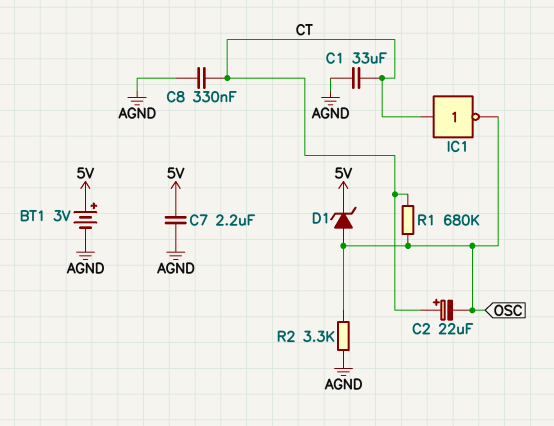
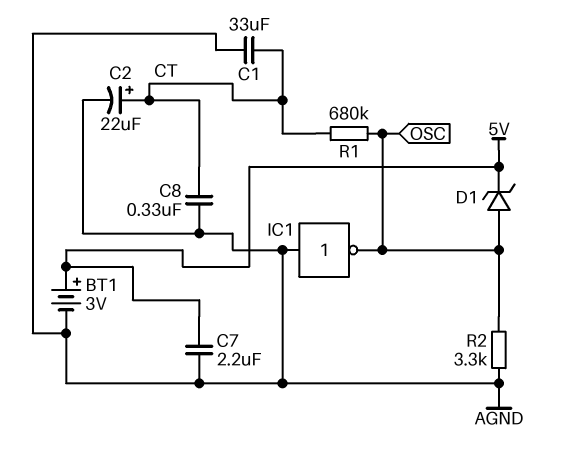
C2: 22uF (plus CT, minus OSC) -> 22uF (plus CT, minus AGND)
IC1: NOT (in CT, out OSC) -> NOT (in AGND, out OSC)

